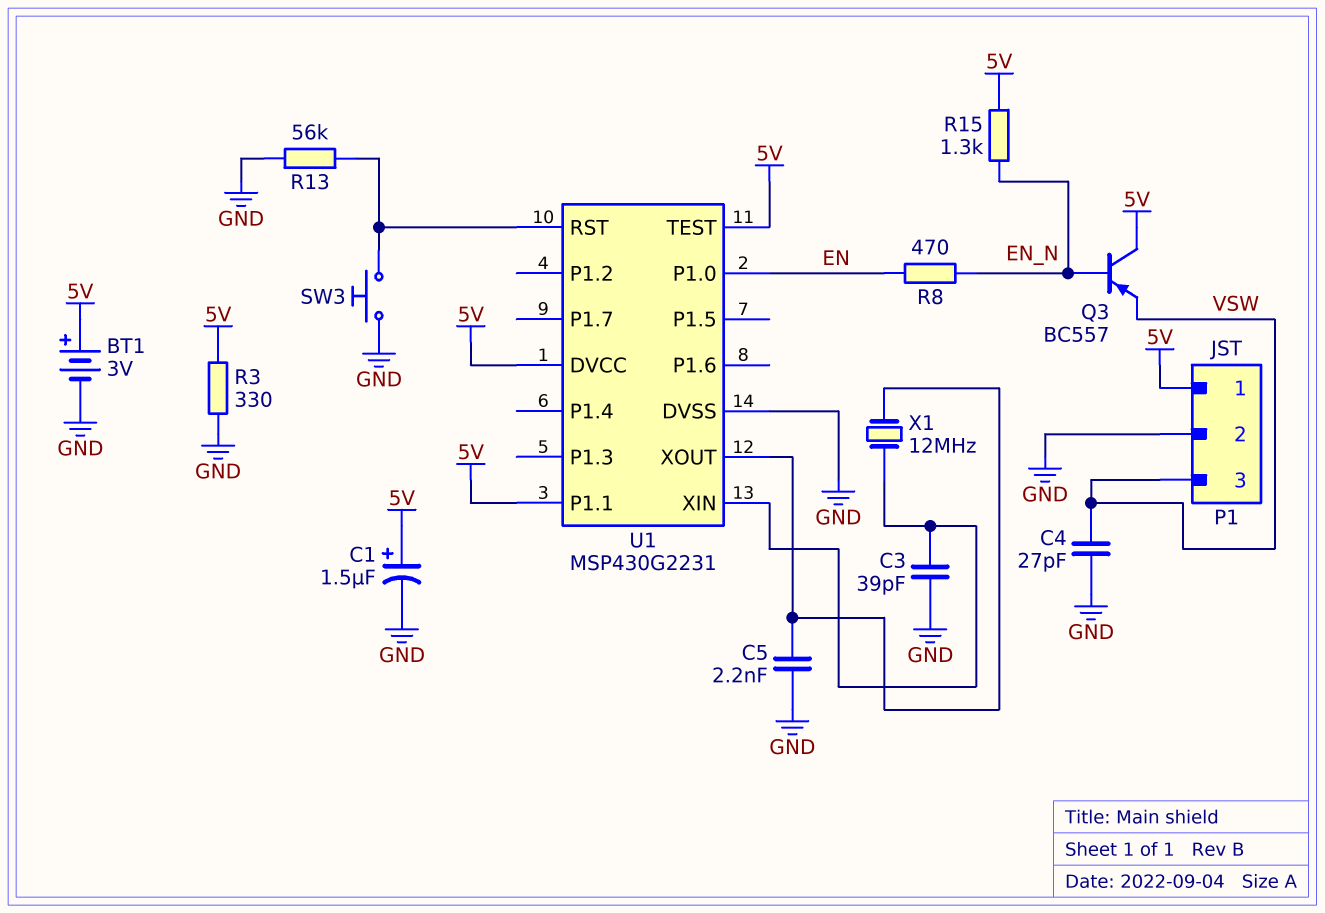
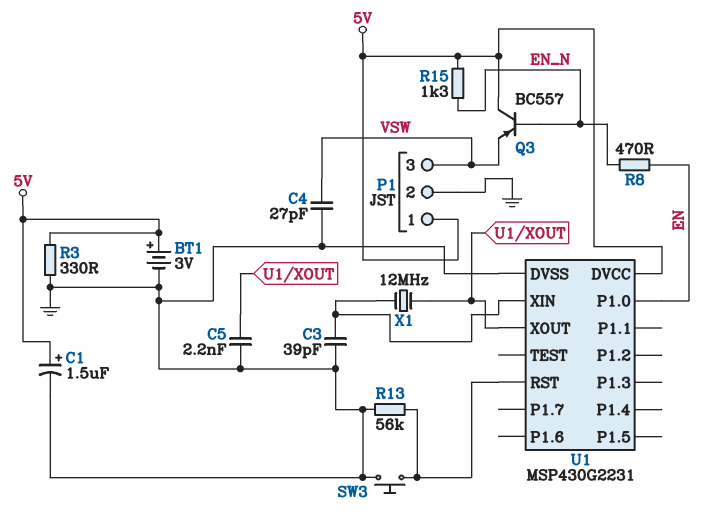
U1 pin P1.1: 5V -> none
U1 pin TEST: 5V -> none

